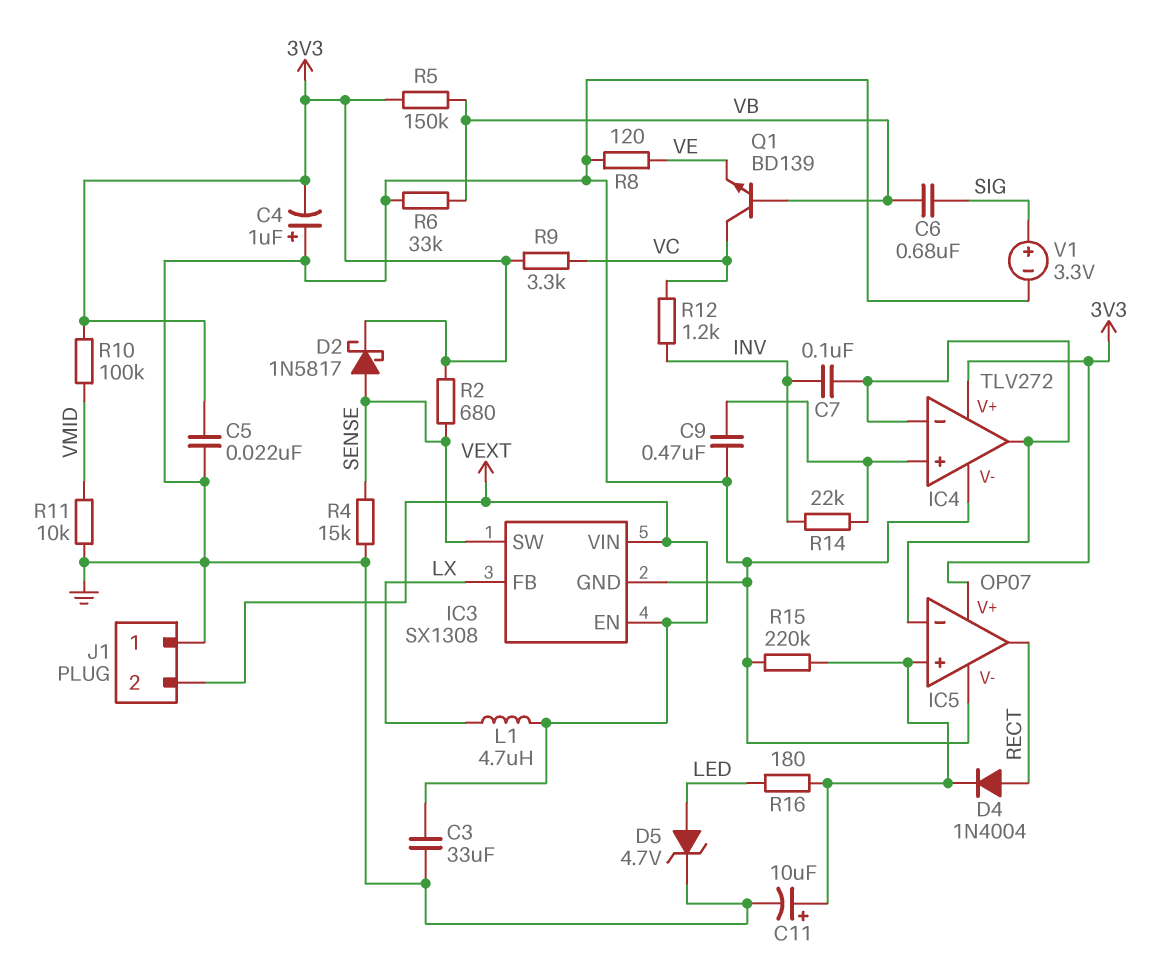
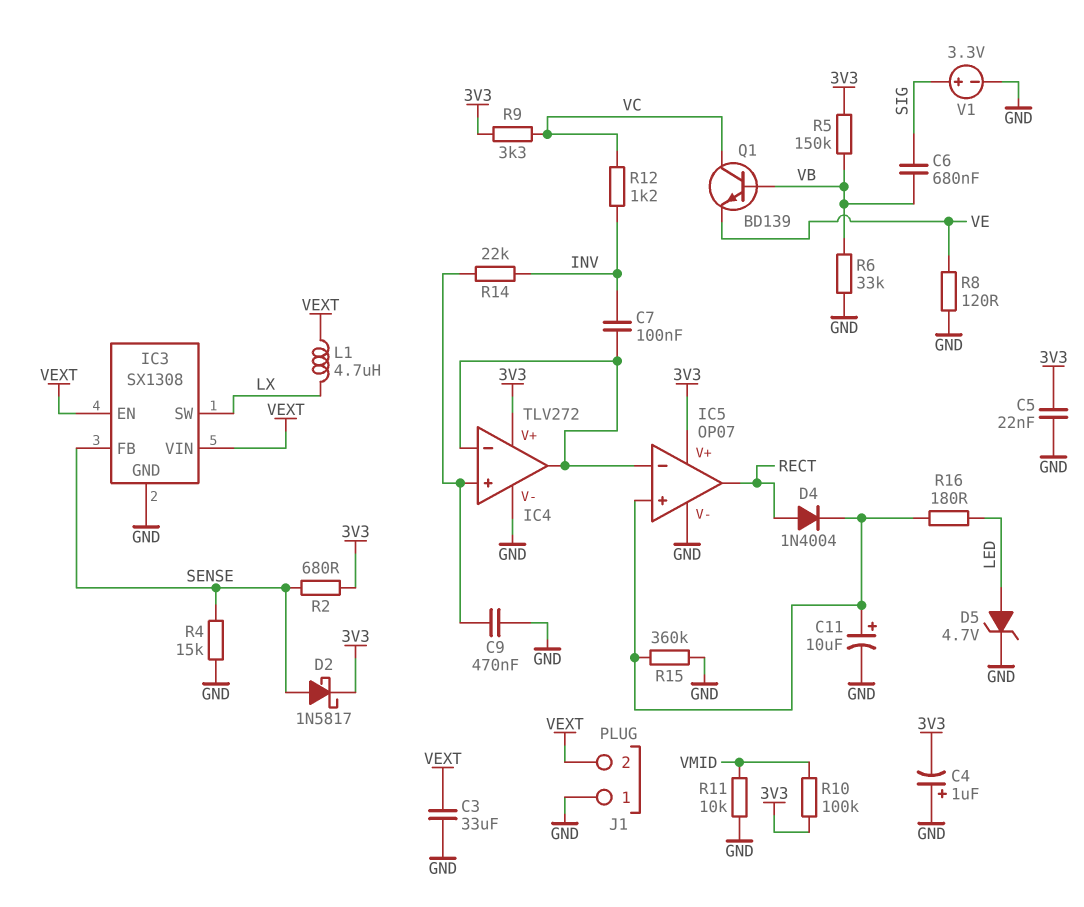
IC3 pin FB: LX -> SENSE
IC3 pin SW: SENSE -> LX
R15: 220k (GND, IC5/in+) -> 360k (GND, IC5/in+)

